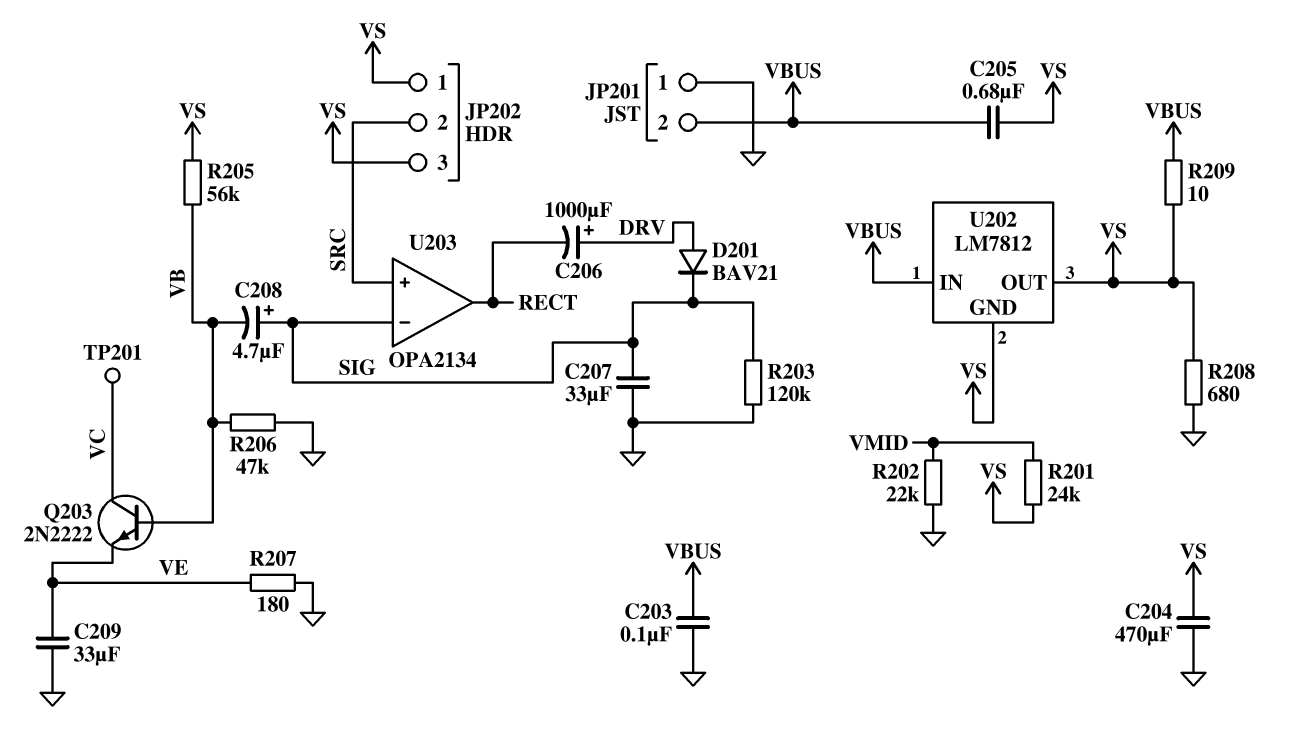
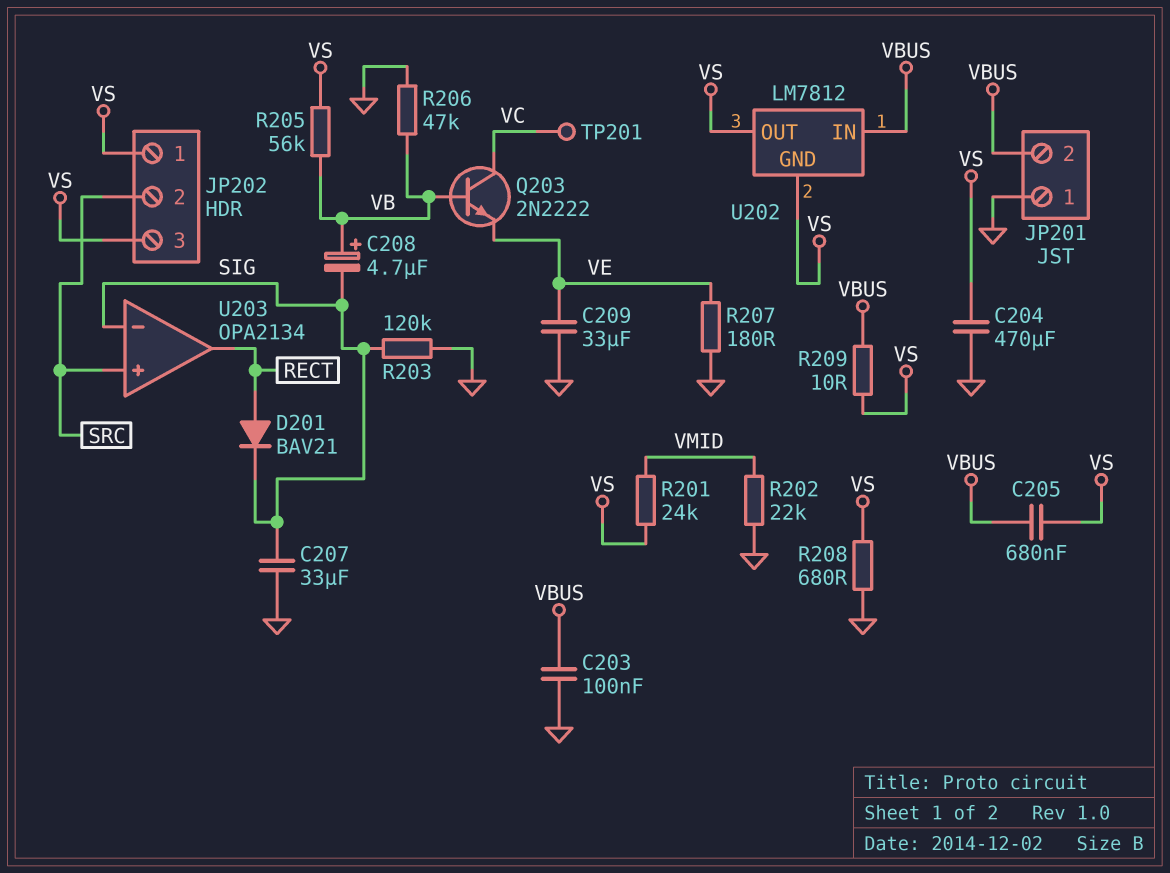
C206: 1000uF (plus DRV, minus RECT) -> none
C208: 4.7uF (plus SIG, minus VB) -> 4.7uF (plus VB, minus SIG)
D201: diode BAV21 (A DRV, K SIG) -> diode BAV21 (A RECT, K SIG)

